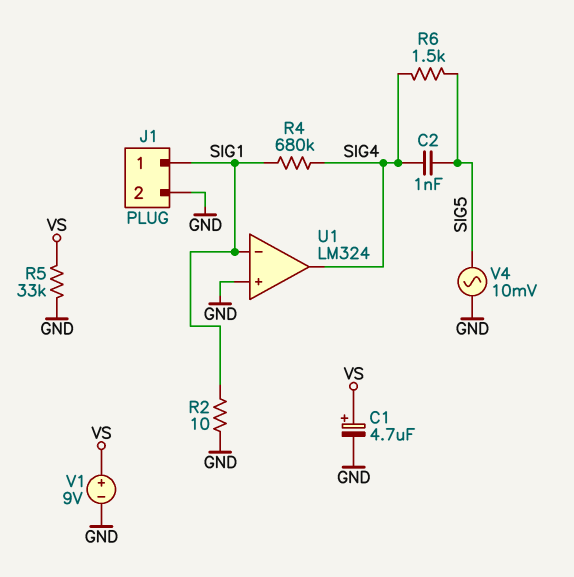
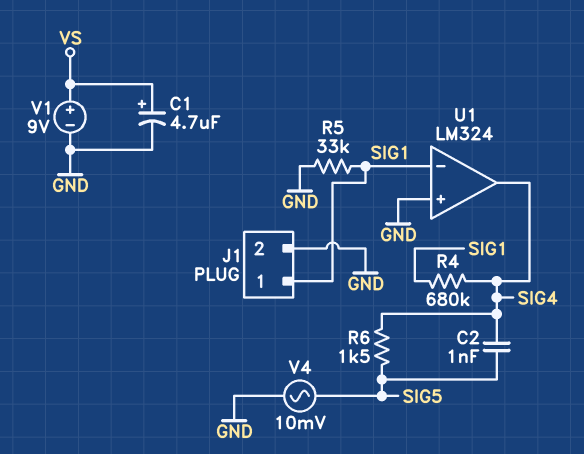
R2: 10 (GND, SIG1) -> none
R5: 33k (GND, VS) -> 33k (GND, SIG1)

